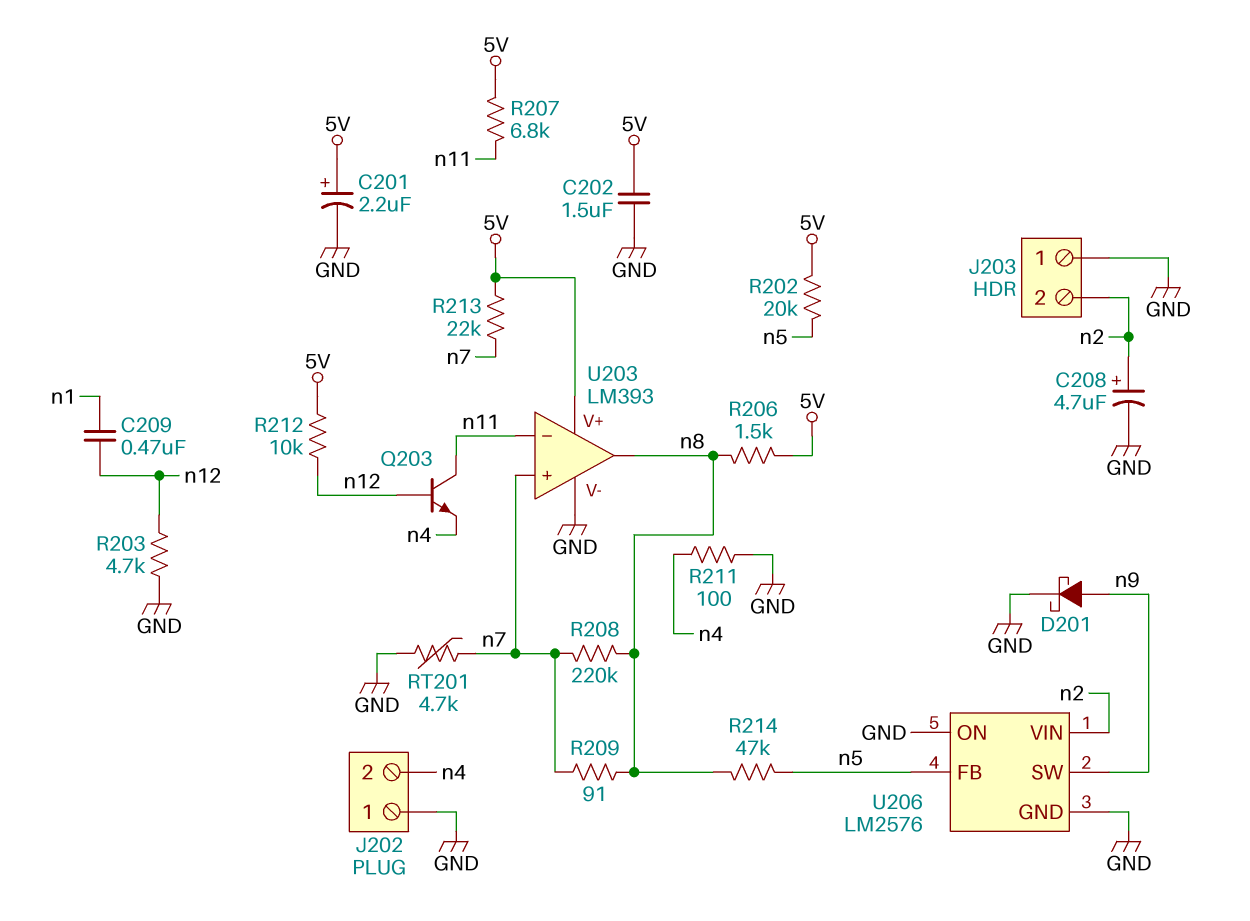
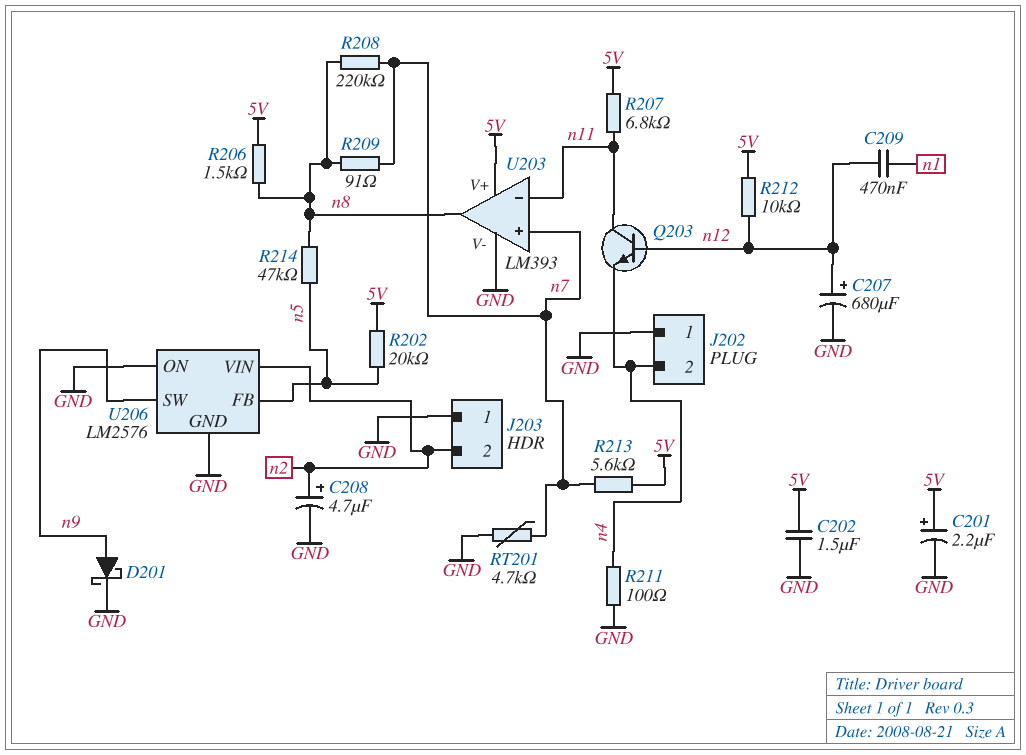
C207: none -> 680uF (plus n12, minus GND)
R203: 4.7k (GND, n12) -> none
R213: 22k (5V, n7) -> 5.6k (5V, n7)

